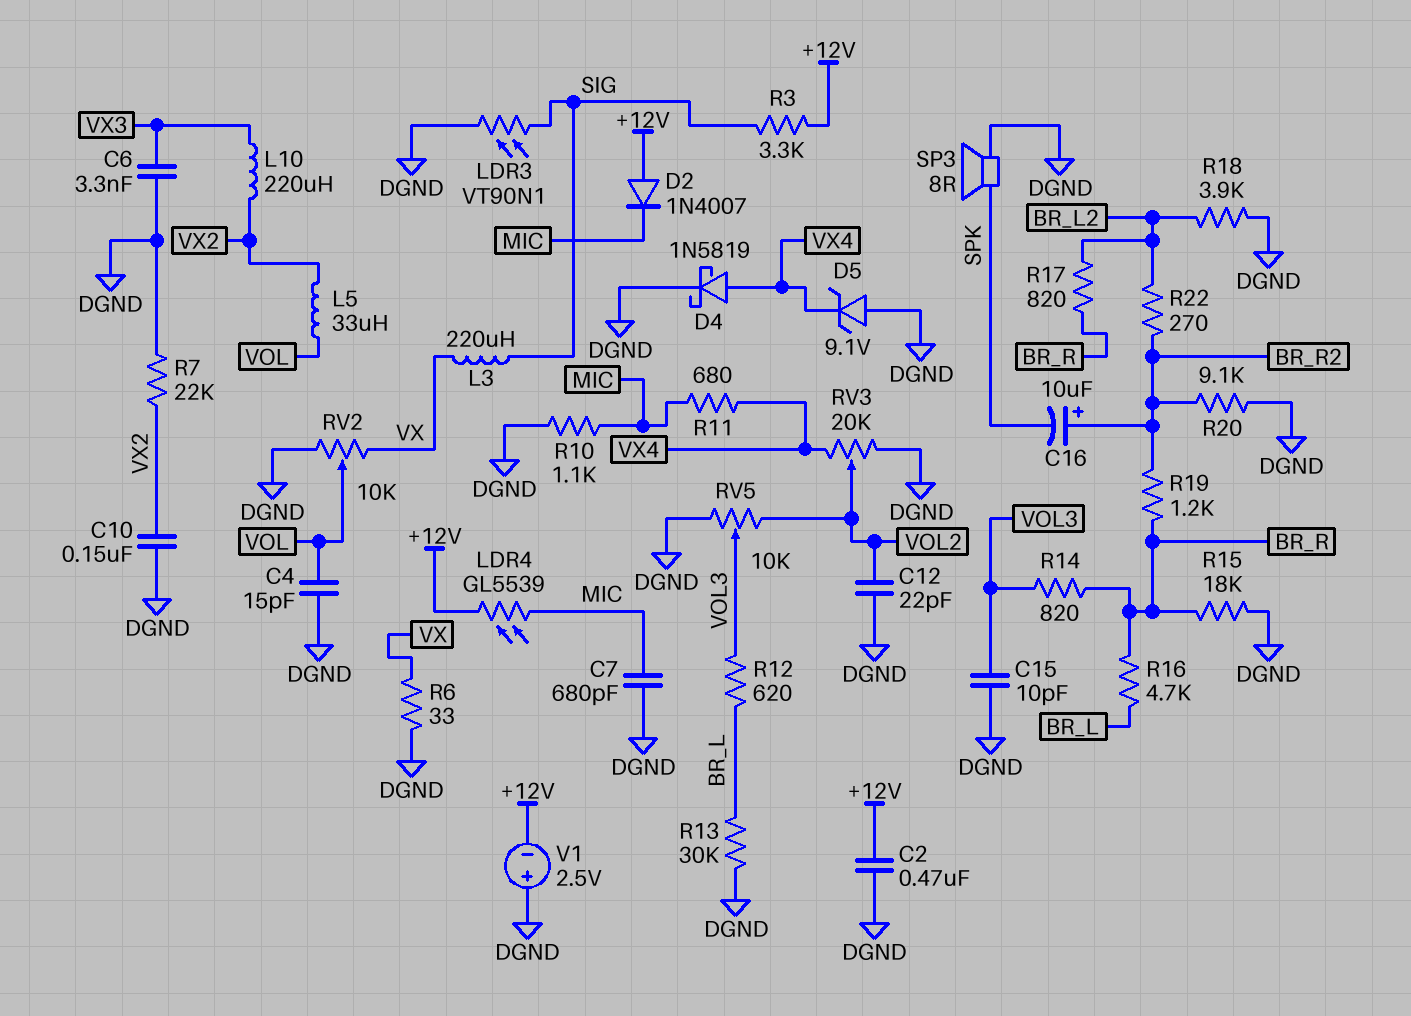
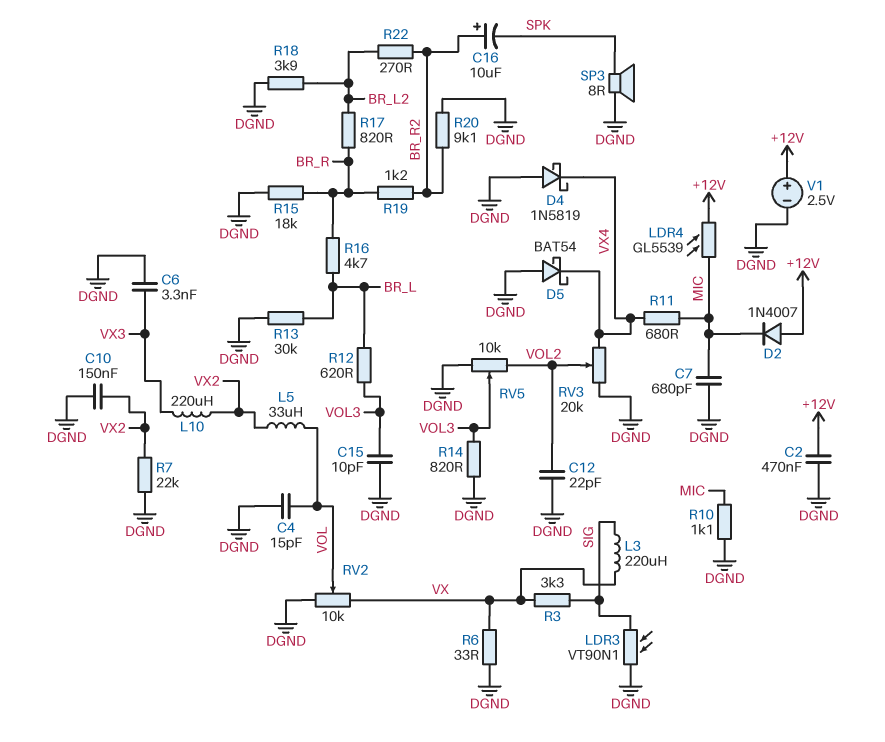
D4: schottky 1N5819 (A VX4, K DGND) -> schottky 1N5819 (A DGND, K VX4)
D5: zener 9.1V (A DGND, K VX4) -> schottky BAT54 (A DGND, K VX4)
R3: 3.3k (+12V, SIG) -> 3.3k (SIG, VX)
R14: 820 (BR_R, VOL3) -> 820 (DGND, VOL3)
V1: 2.5V (plus DGND, minus +12V) -> 2.5V (plus +12V, minus DGND)

